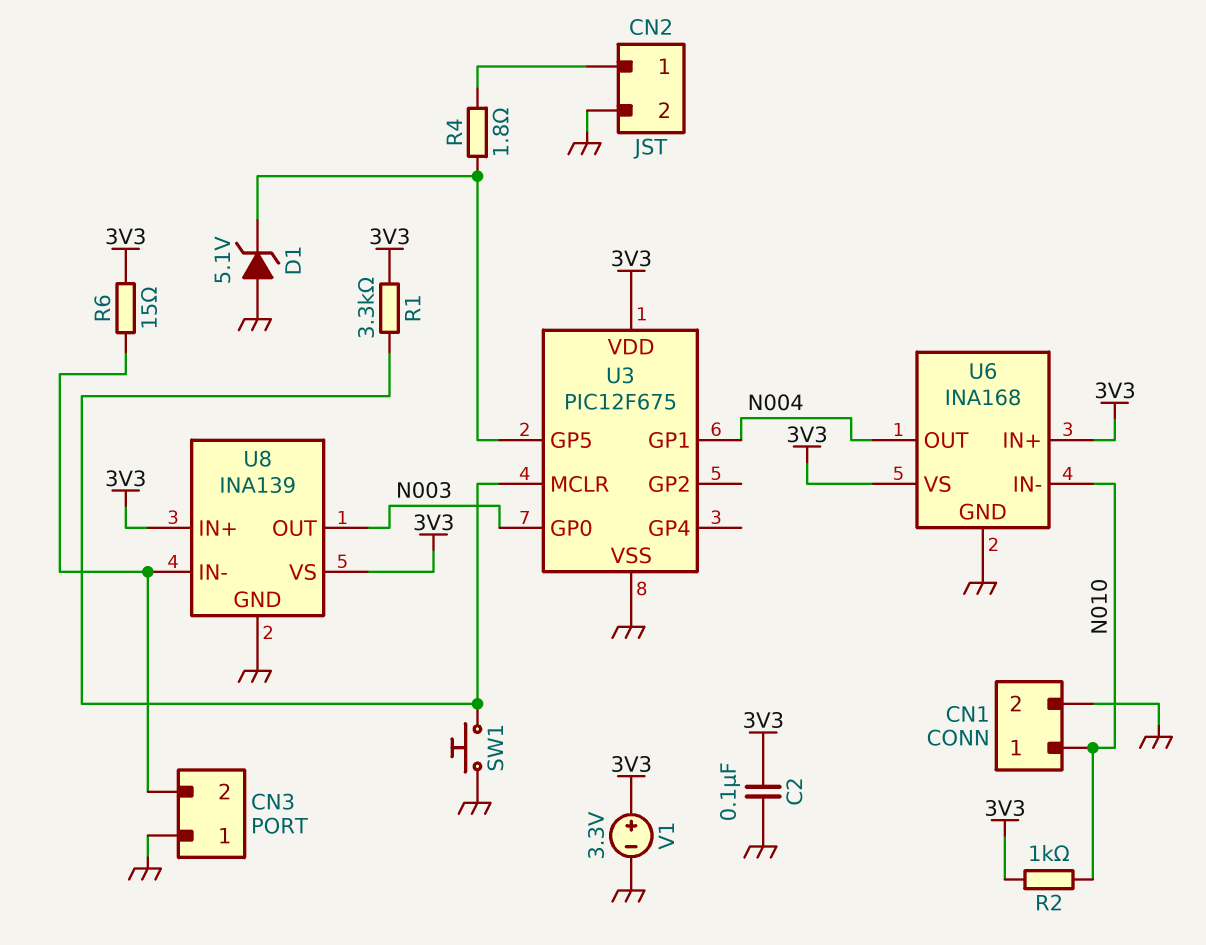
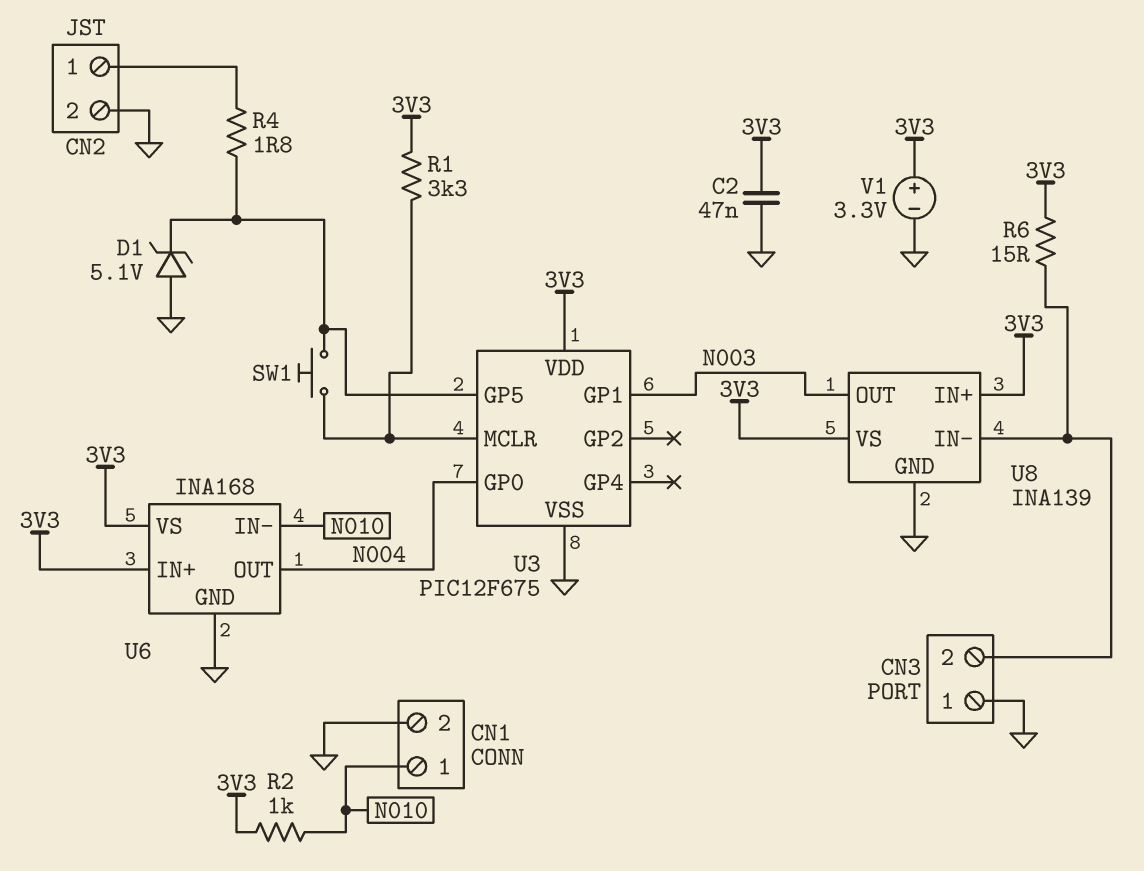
C2: 100nF (3V3, GND) -> 47nF (3V3, GND)
SW1: button (GND, U3/MCLR) -> button (U3/GP5, U3/MCLR)
U3 pin GP0: N003 -> N004
U3 pin GP1: N004 -> N003

